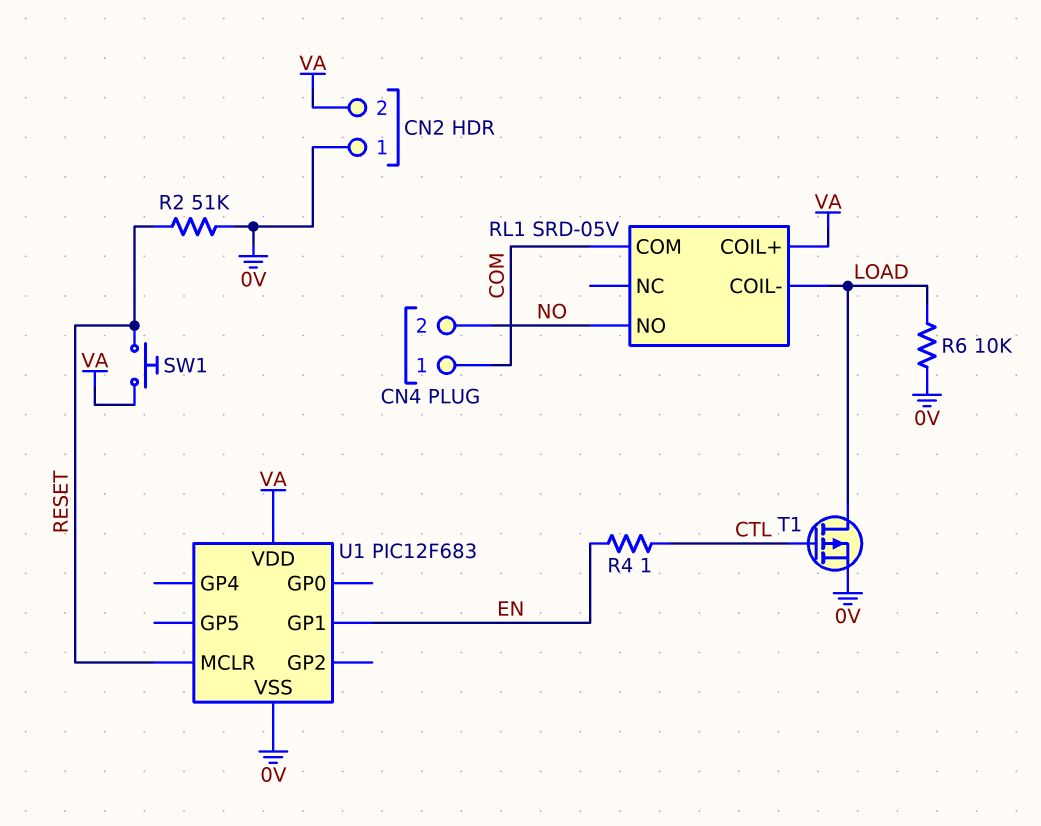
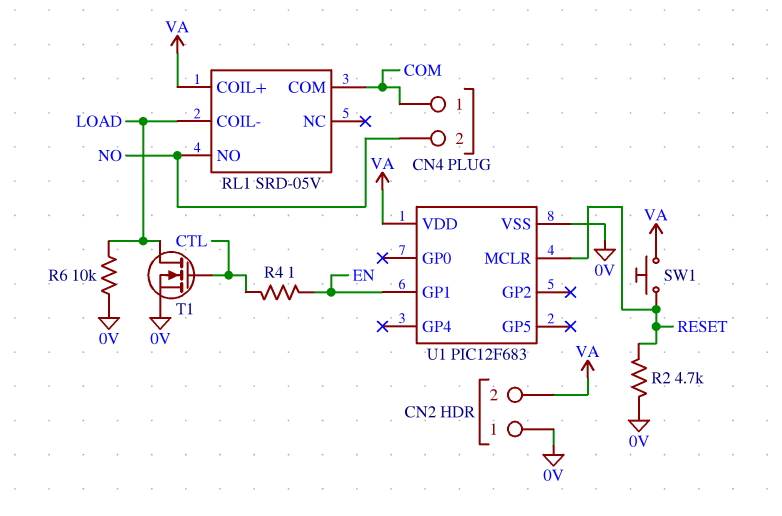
R2: 51k (0V, RESET) -> 4.7k (0V, RESET)
T1: PMOS (G CTL, D LOAD, S 0V) -> NMOS (G CTL, D LOAD, S 0V)

